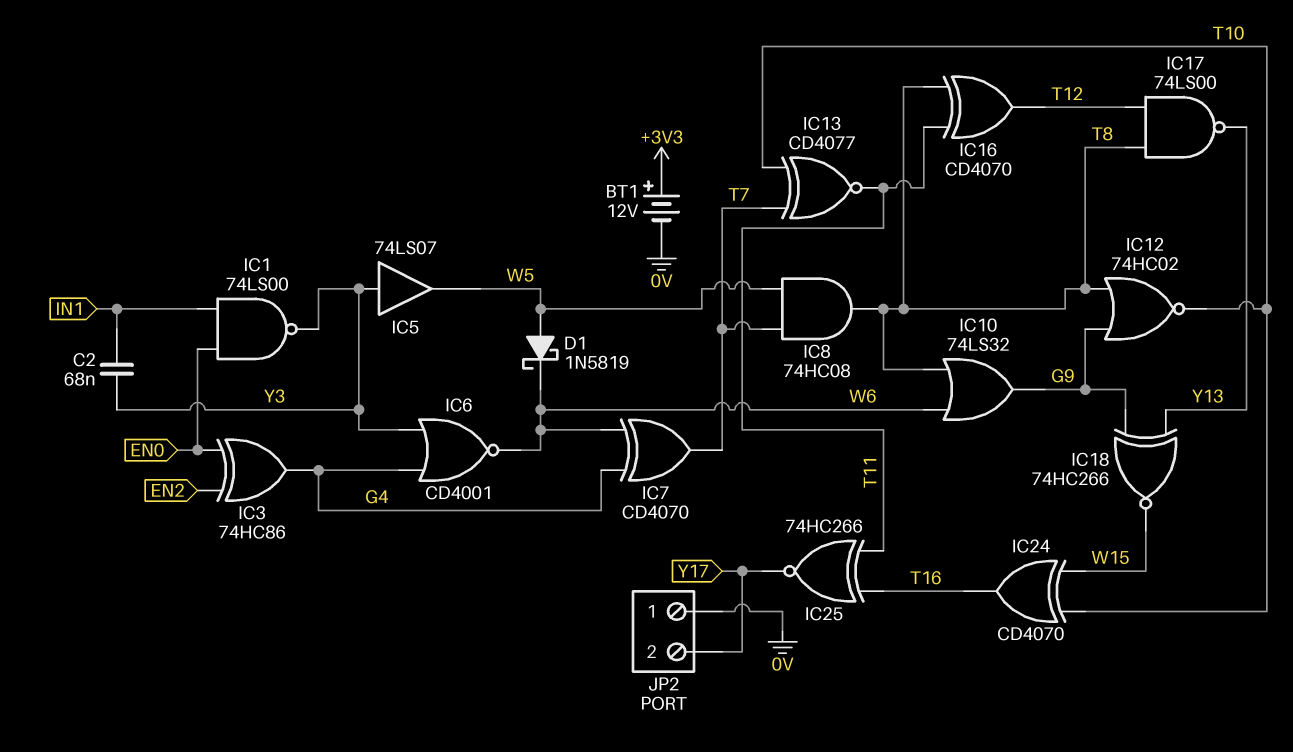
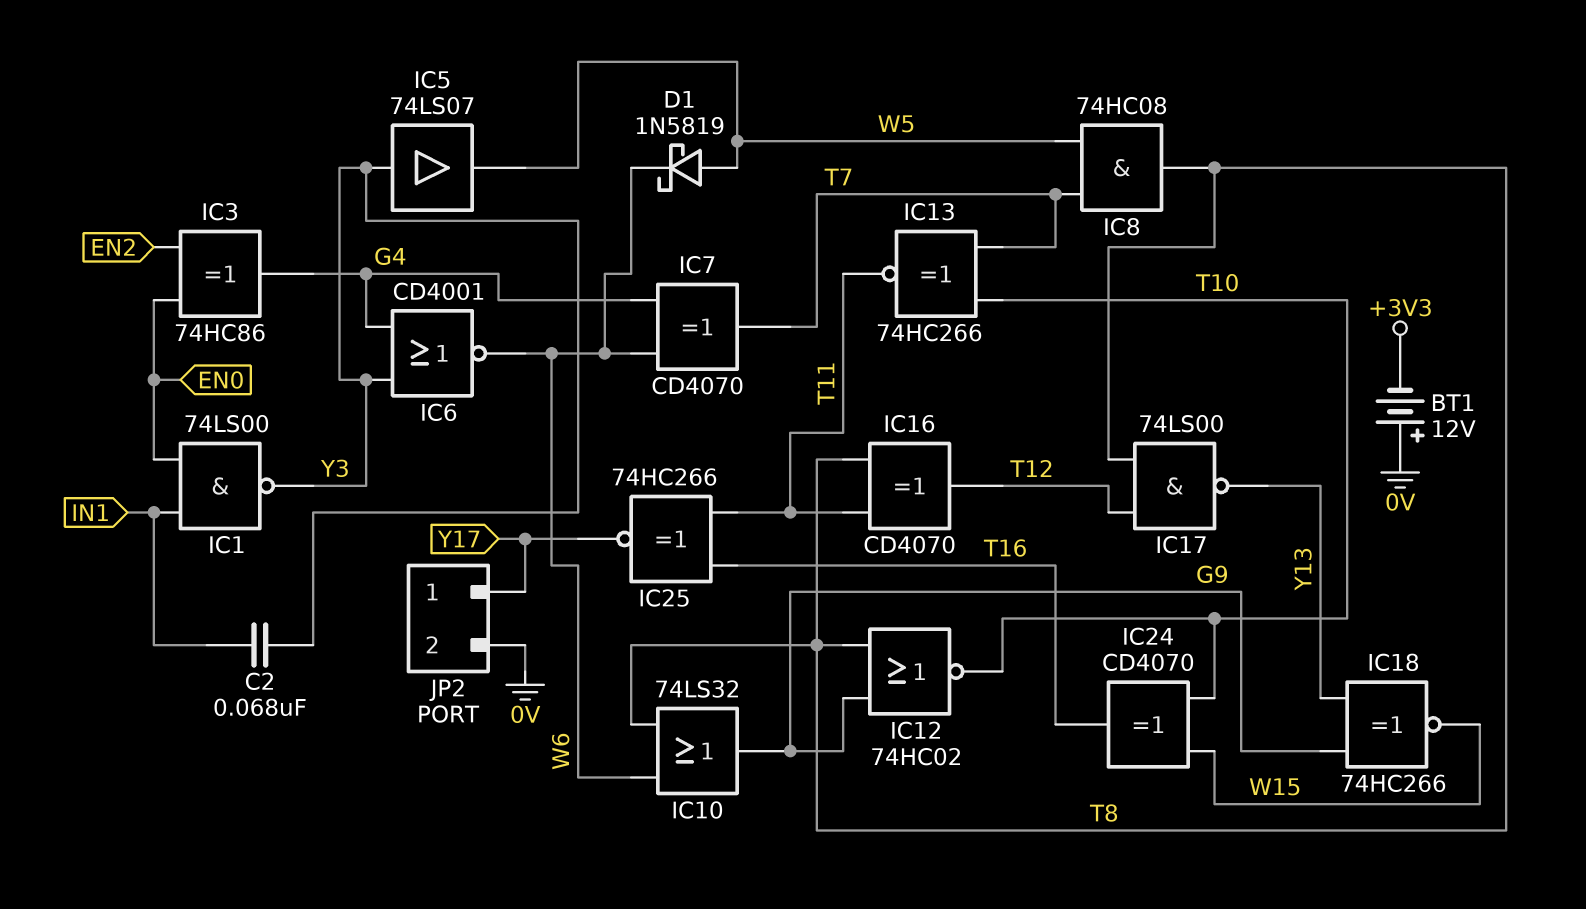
BT1: 12V (plus +3V3, minus 0V) -> 12V (plus 0V, minus +3V3)
IC13: XNOR CD4077 (in T7, in T10, out T11) -> XNOR 74HC266 (in T7, in T10, out T11)
JP2 pin 1: 0V -> Y17
JP2 pin 2: Y17 -> 0V

